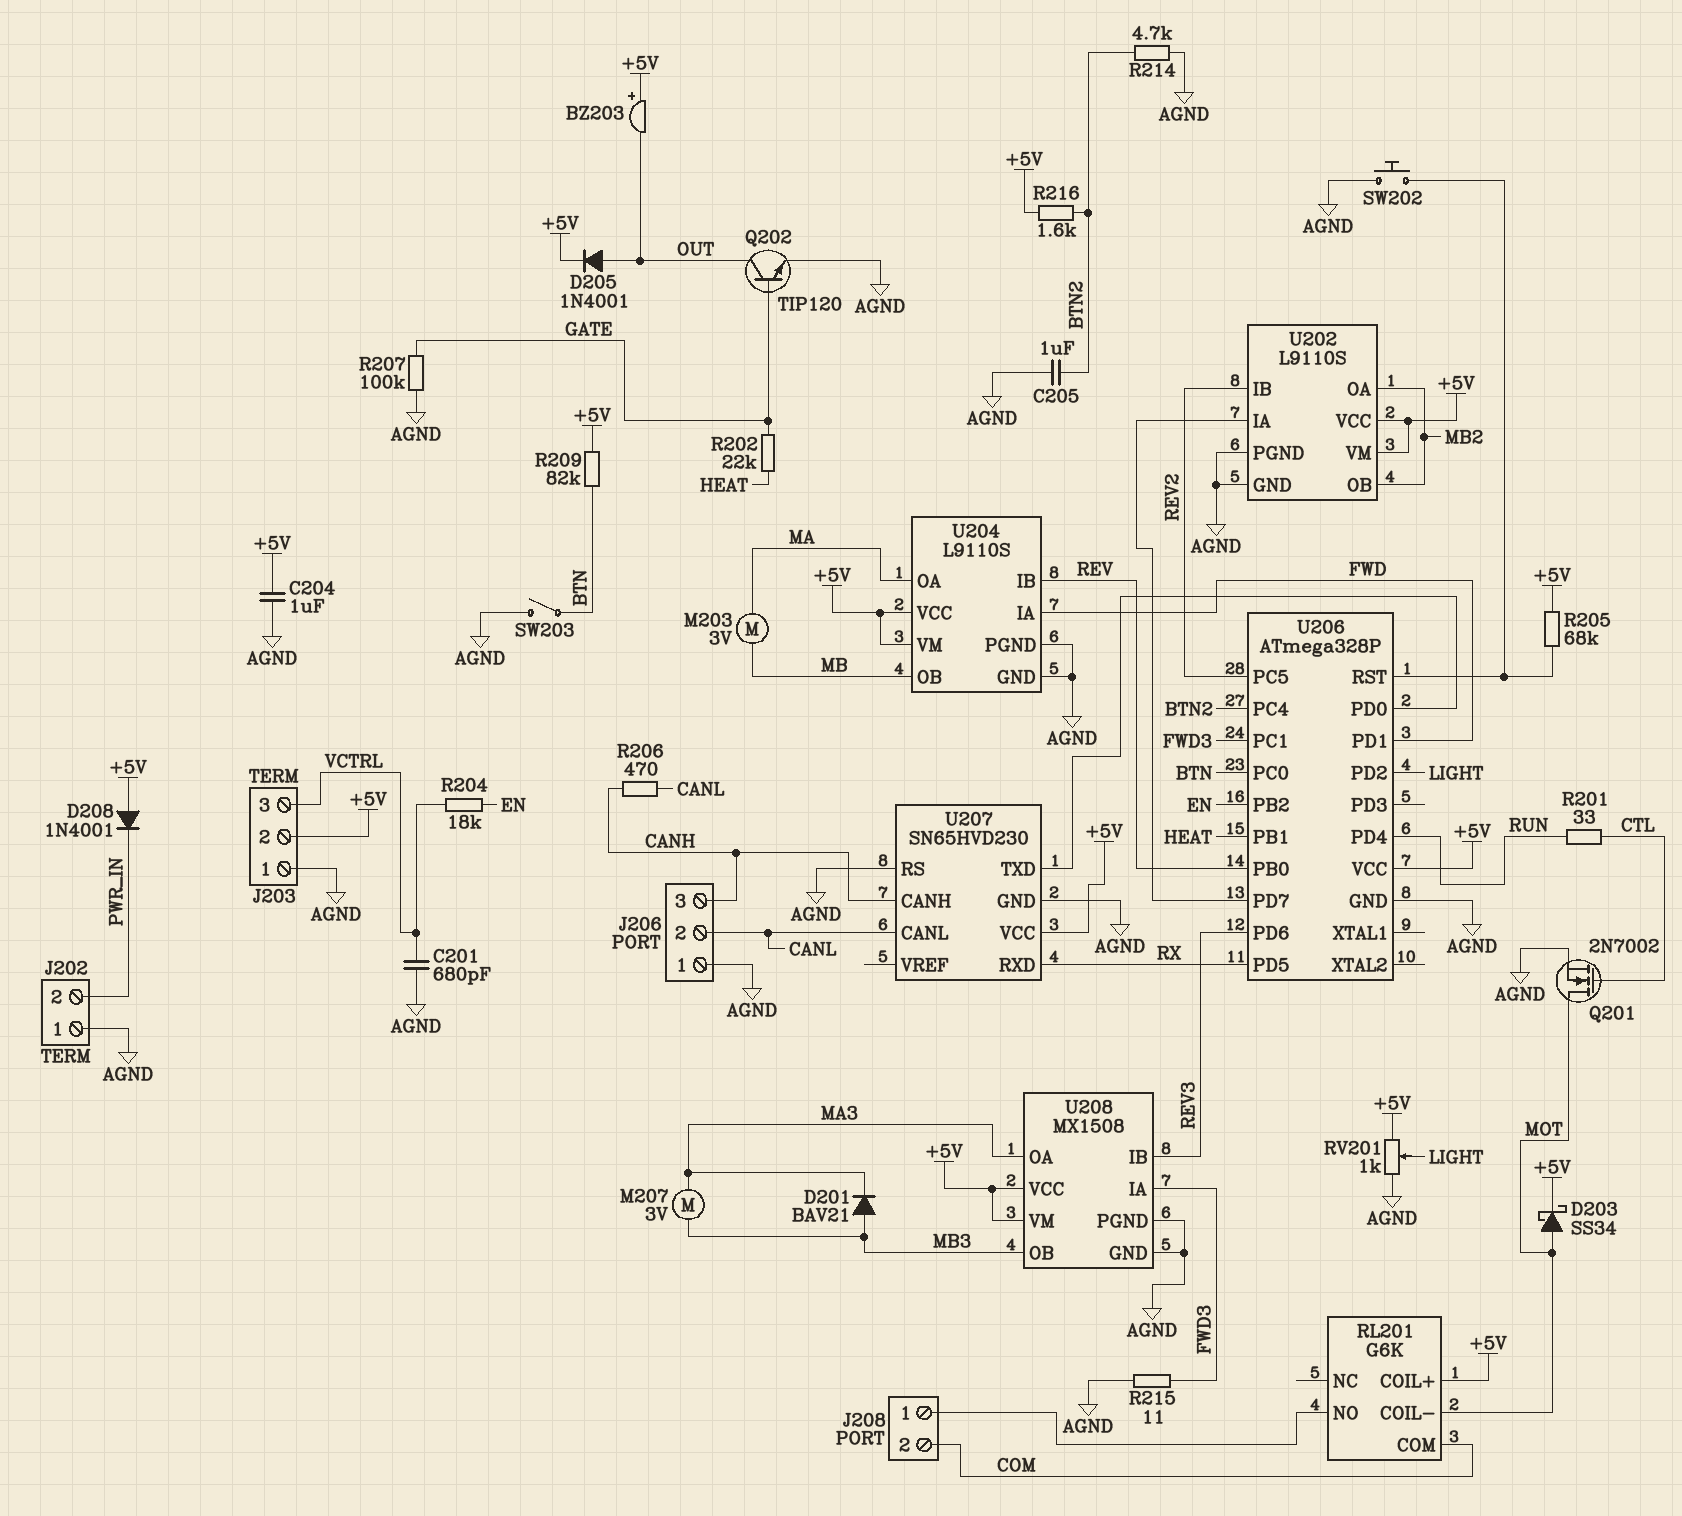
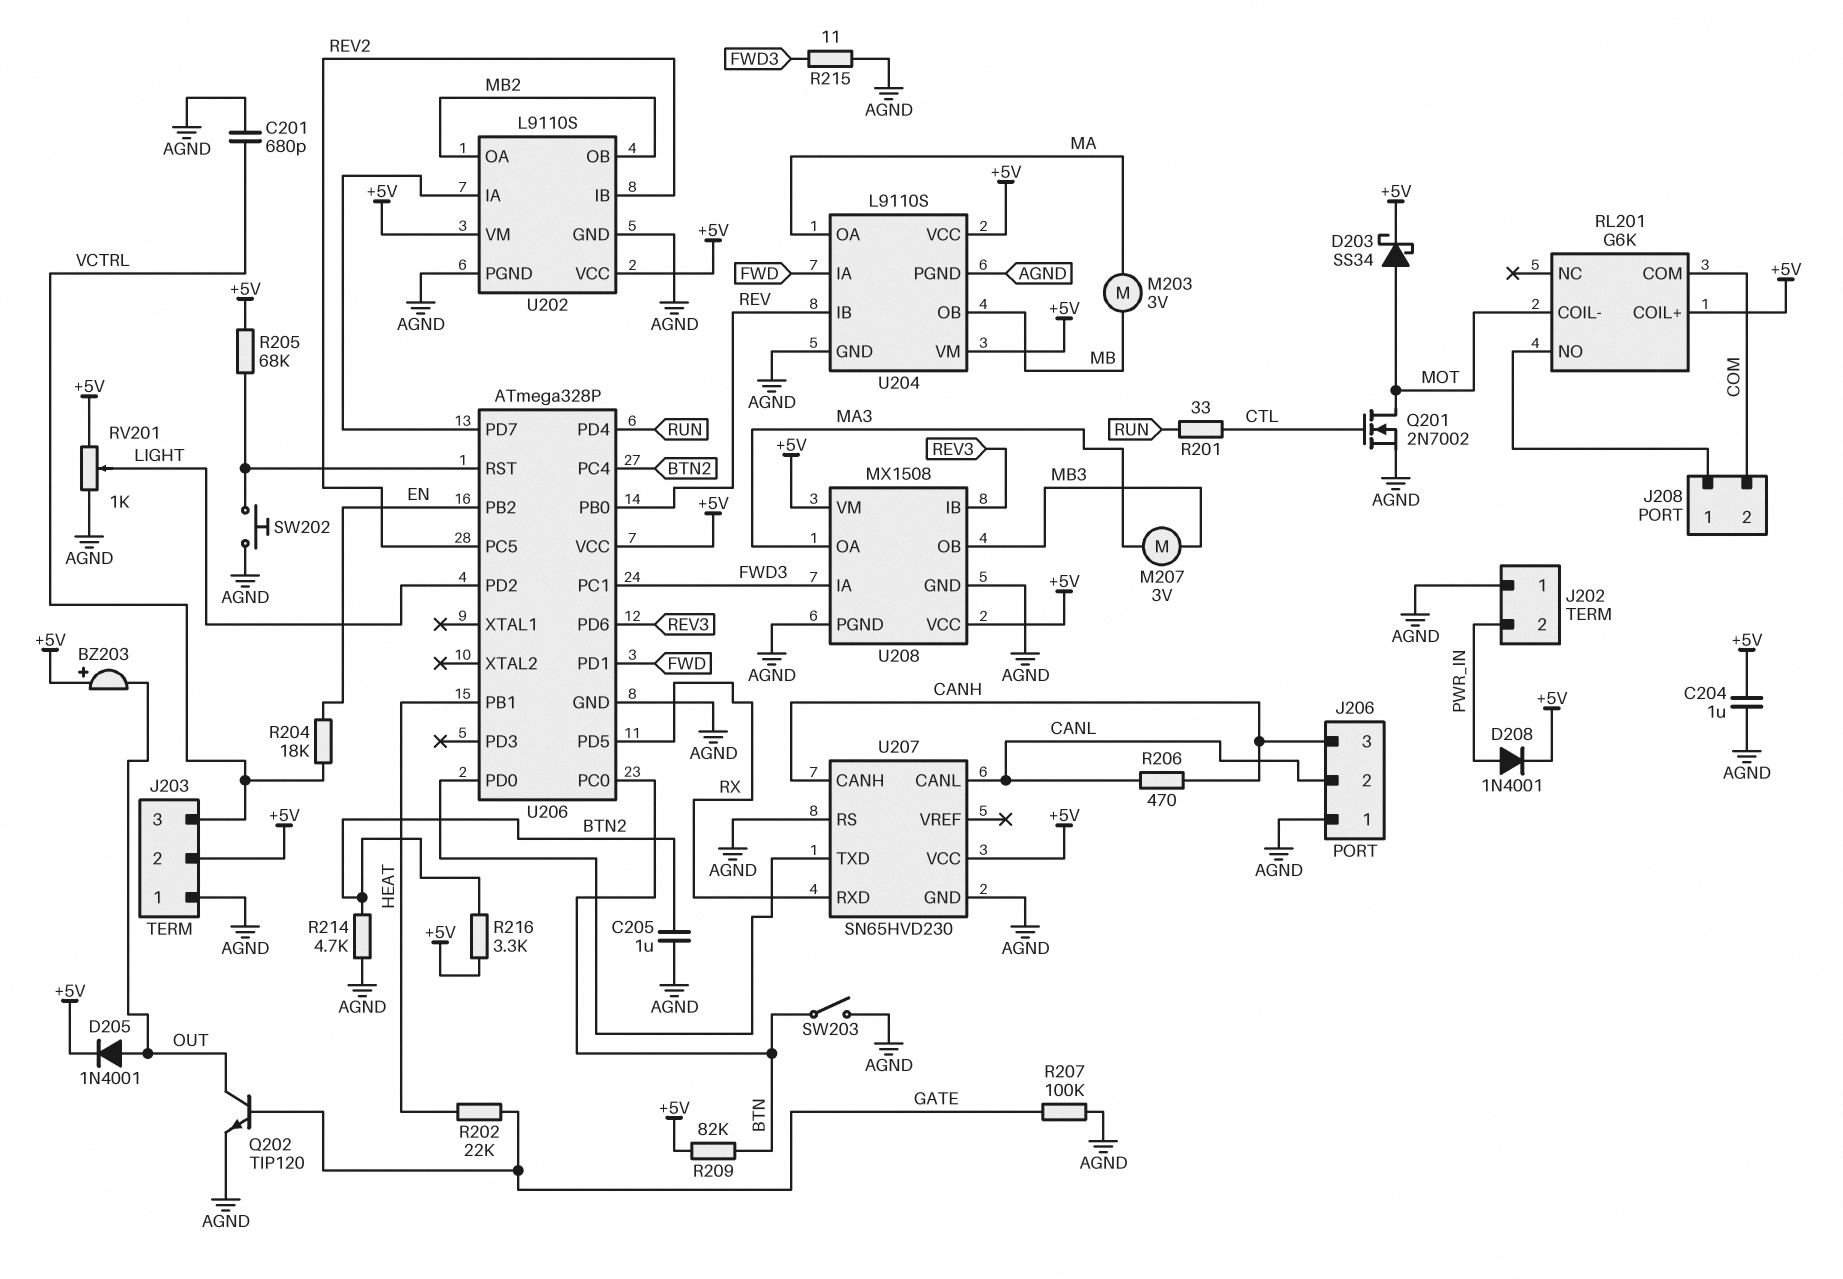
D201: diode BAV21 (A MB3, K MA3) -> none
D208: diode 1N4001 (A +5V, K PWR_IN) -> diode 1N4001 (A PWR_IN, K +5V)
R216: 1.6k (+5V, BTN2) -> 3.3k (+5V, BTN2)

